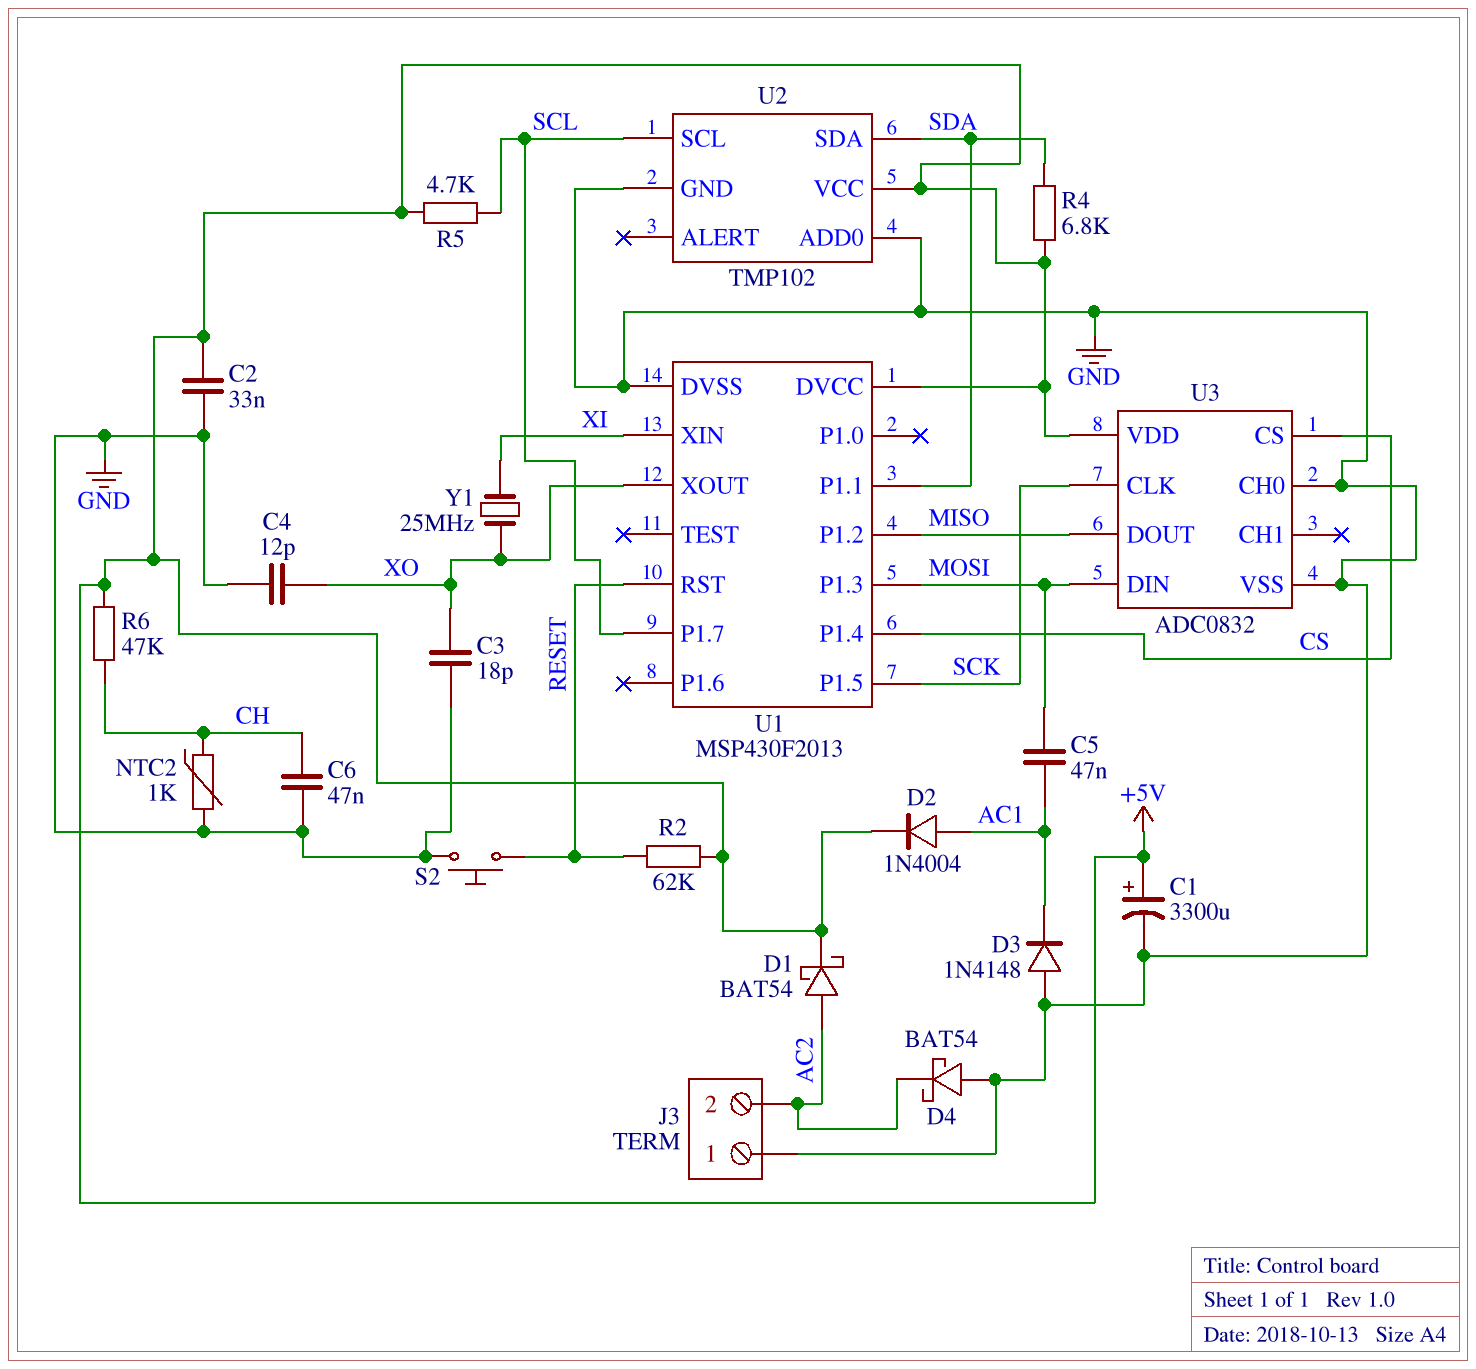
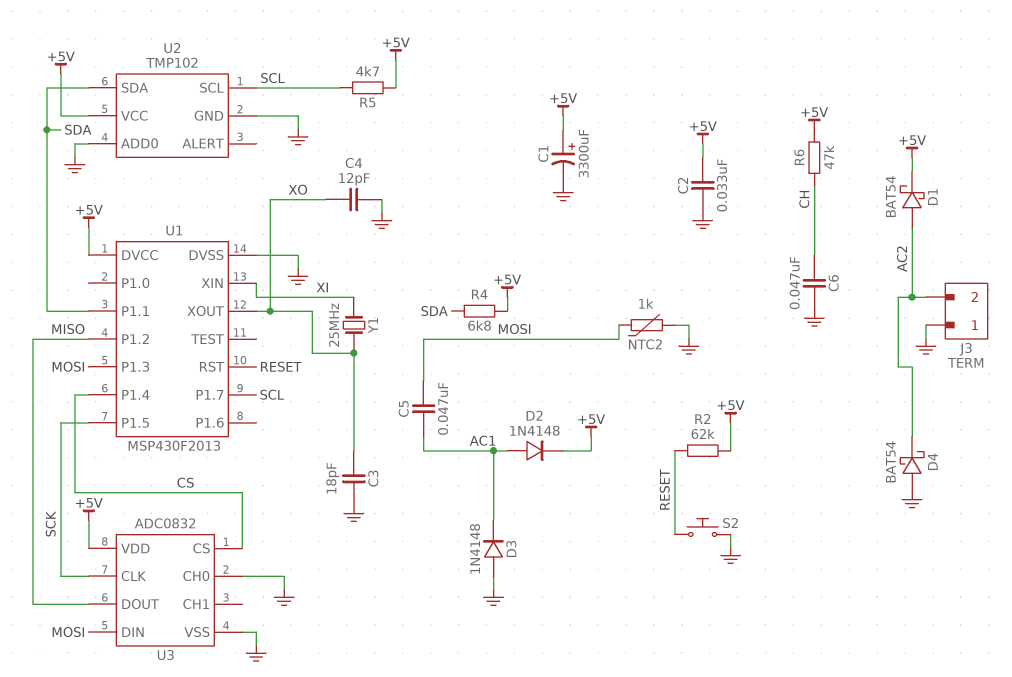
D2: diode 1N4004 (A AC1, K +5V) -> diode 1N4148 (A AC1, K +5V)
NTC2: 1k (CH, GND) -> 1k (GND, MOSI)

